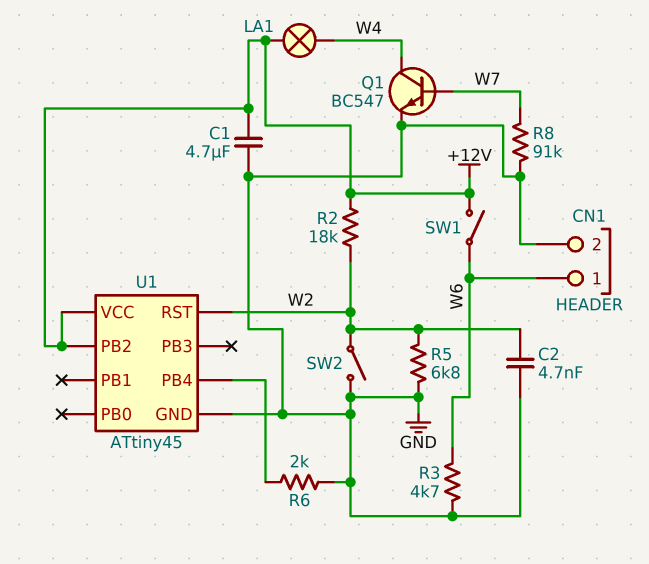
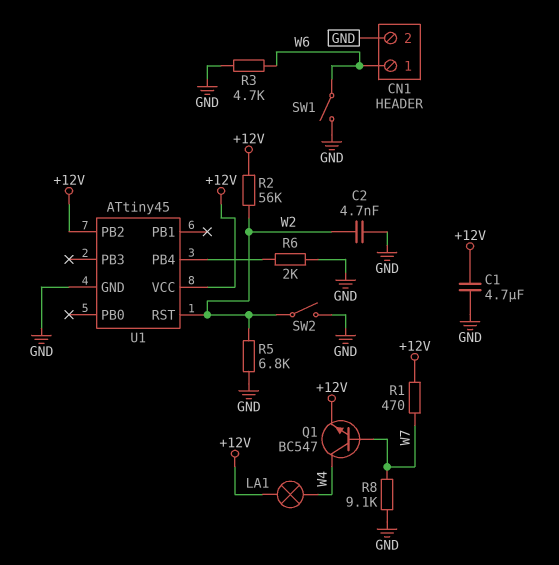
Q1: NPN BC547 (B W7, C W4, E GND) -> NPN BC547 (B W7, C W4, E +12V)
R1: none -> 470 (+12V, W7)
R2: 18k (+12V, W2) -> 56k (+12V, W2)
R8: 91k (GND, W7) -> 9.1k (GND, W7)
SW1: switch (+12V, W6) -> switch (GND, W6)

